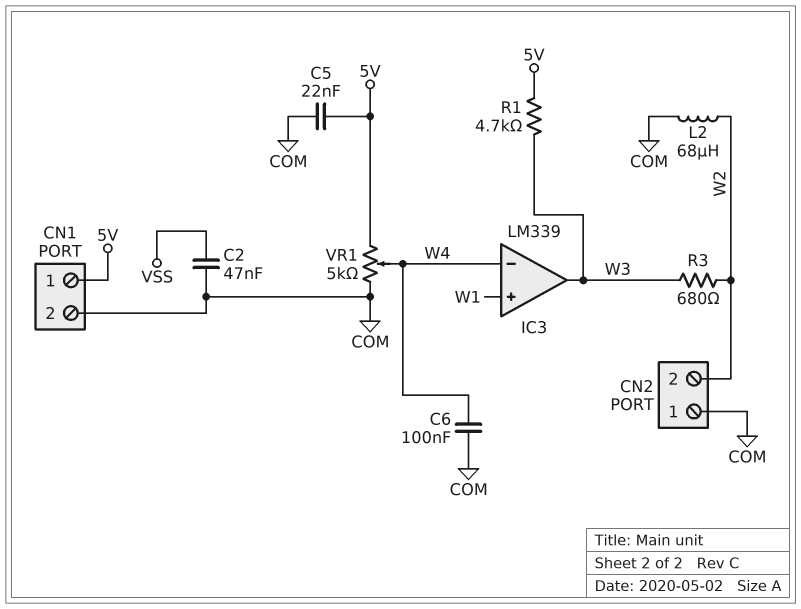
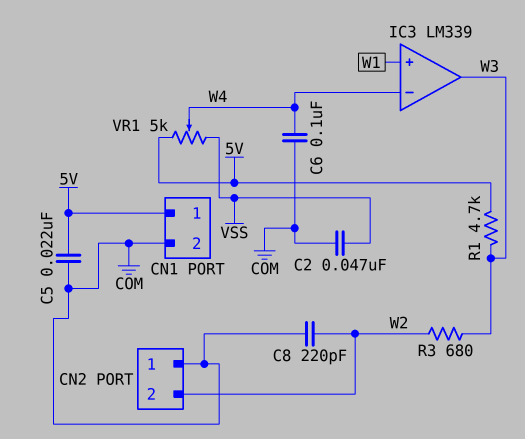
C8: none -> 220pF (COM, W2)
L2: 68uH (COM, W2) -> none
VR1: 5k (5V, COM, wiper W4) -> 5k (5V, VSS, wiper W4)

